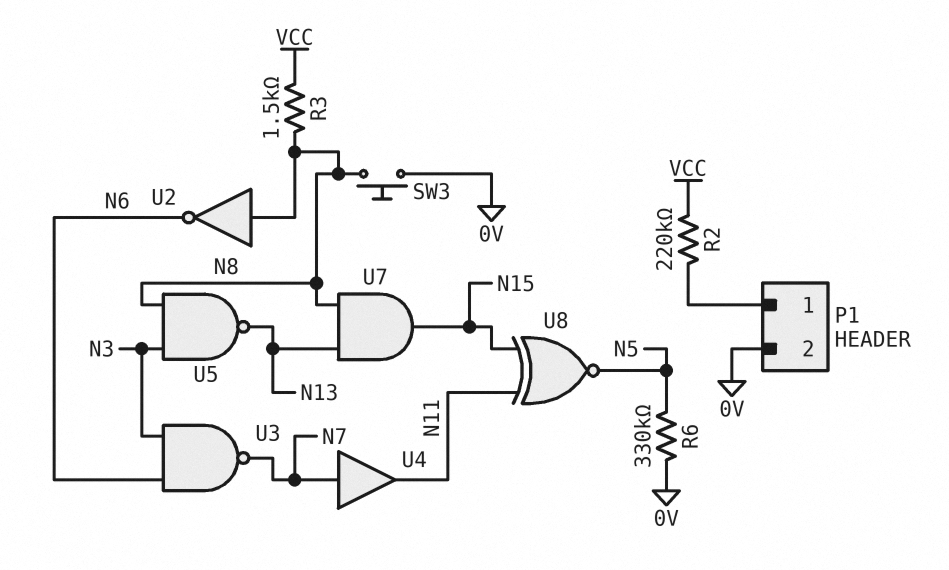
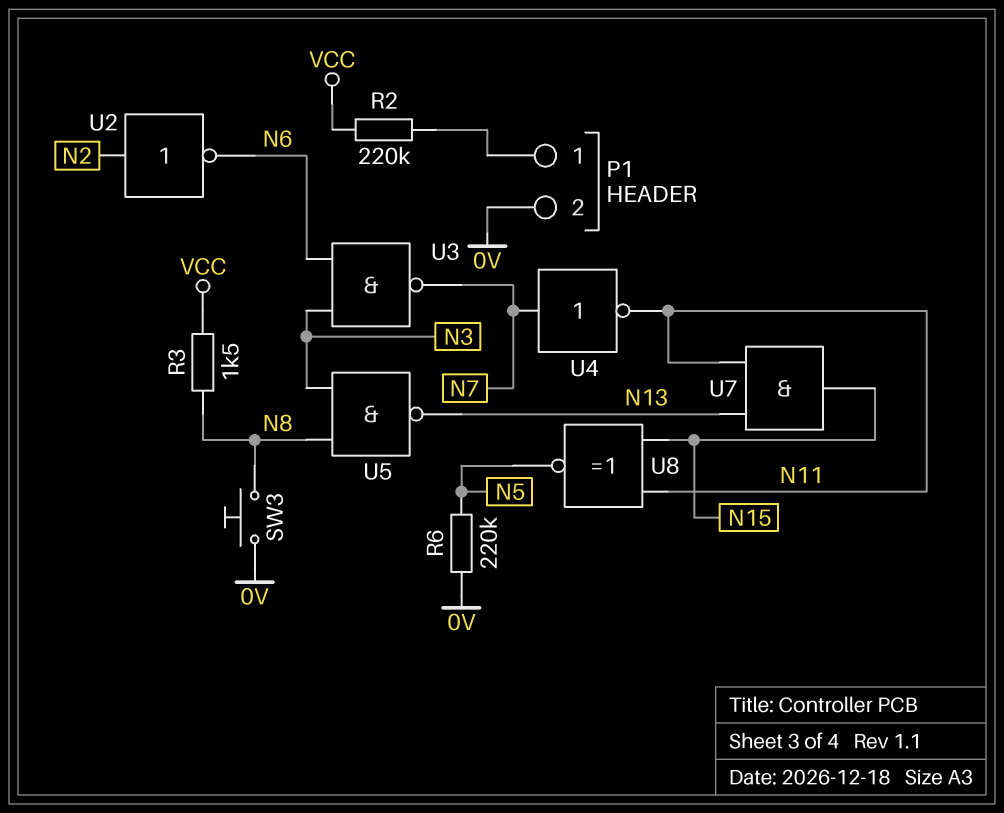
R6: 330k (0V, N5) -> 220k (0V, N5)
U2: NOT (in N8, out N6) -> NOT (in N2, out N6)
U4: buffer (in N7, out N11) -> NOT (in N7, out N11)
U7: AND (in N8, in N13, out N15) -> AND (in N11, in N13, out N15)

